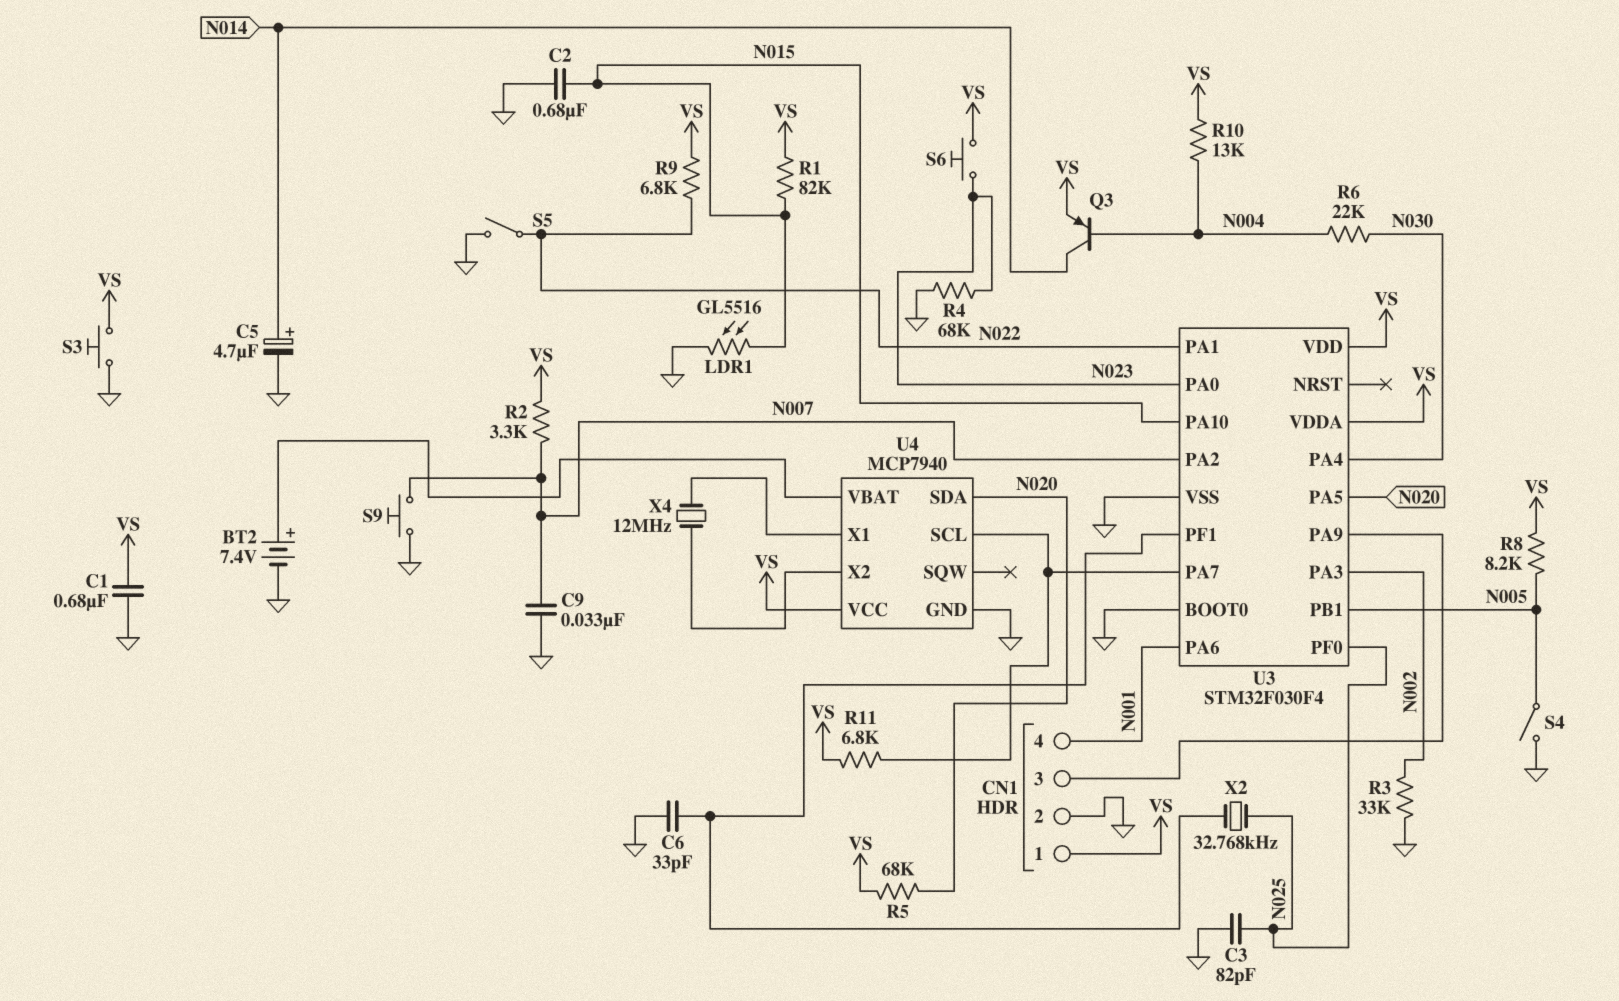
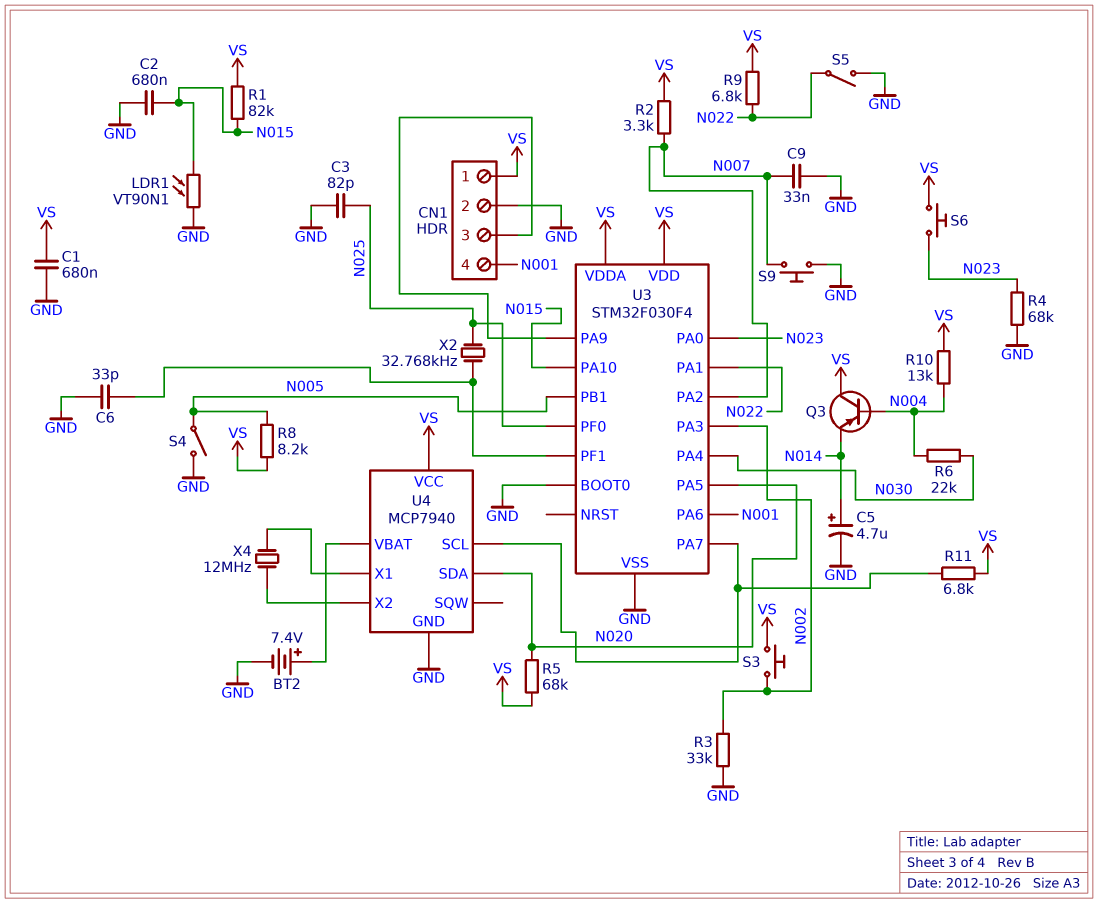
LDR1: GL5516 (GND, N015) -> VT90N1 (GND, N015)
Q3: PNP (B N004, C N014, E VS) -> PNP (B N004, C VS, E N014)
S3: button (GND, VS) -> button (N002, VS)

